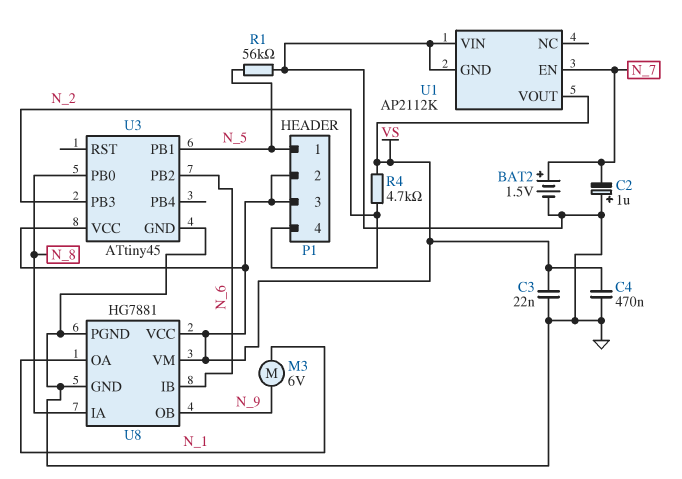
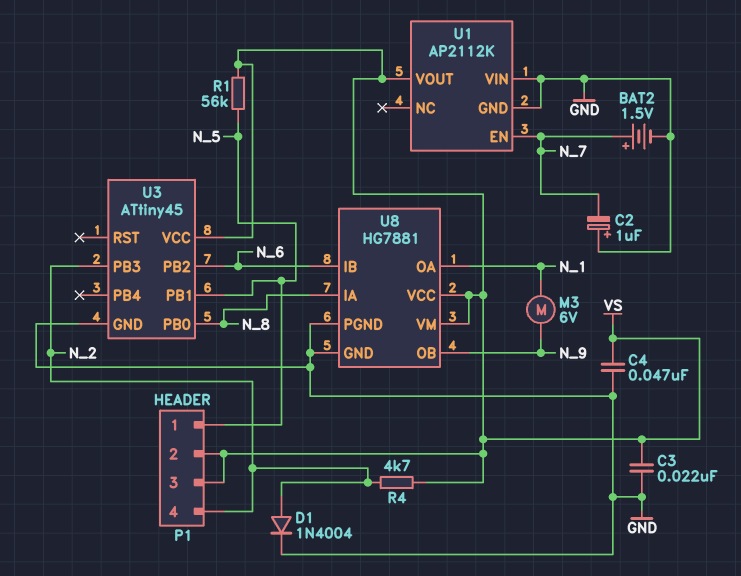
C4: 470nF (GND, VS) -> 47nF (GND, VS)
D1: none -> diode 1N4004 (A N_2, K GND)
R1: 56k (GND, N_5) -> 56k (N_5, VS)

